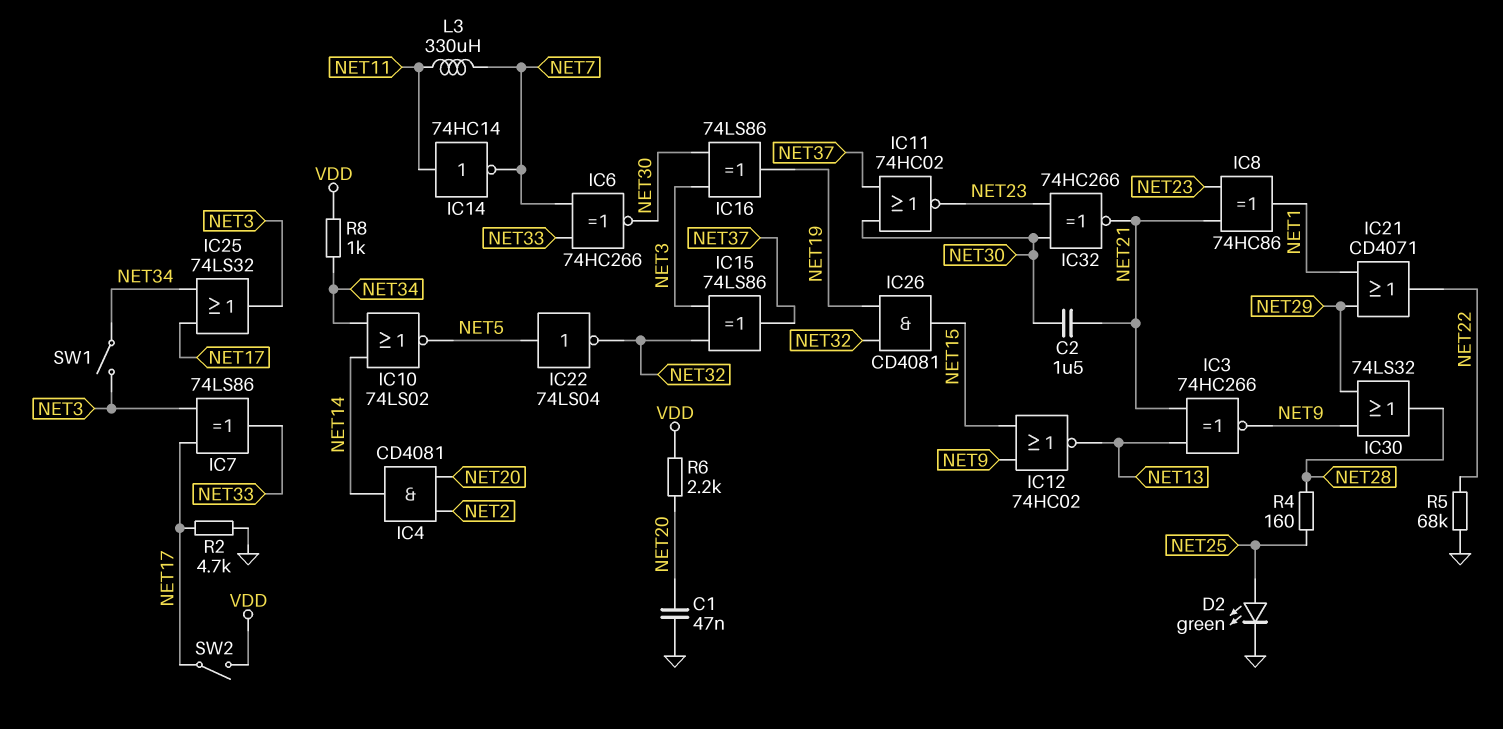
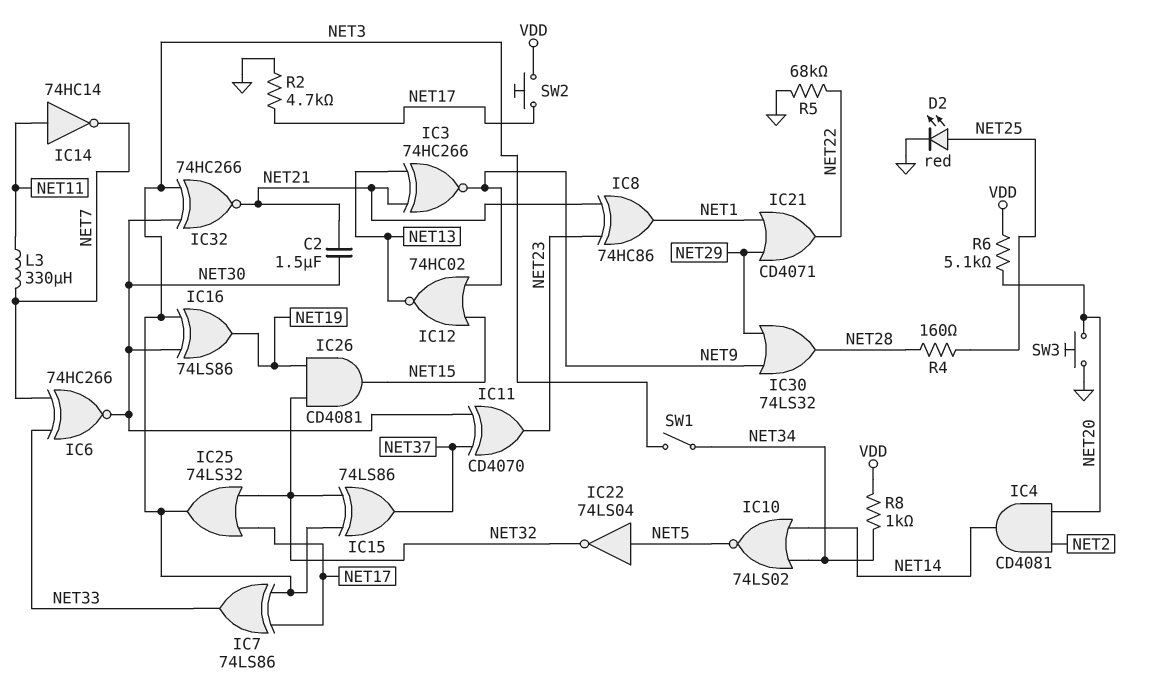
C1: 47nF (GND, NET20) -> none
D2: LED green (A NET25, K GND) -> LED red (A NET25, K GND)
IC11: NOR 74HC02 (in NET30, in NET37, out NET23) -> XOR CD4070 (in NET30, in NET37, out NET23)
IC25: OR 74LS32 (in NET17, in NET34, out NET3) -> OR 74LS32 (in NET17, in NET32, out NET3)
IC32: XNOR 74HC266 (in NET23, in NET30, out NET21) -> XNOR 74HC266 (in NET3, in NET30, out NET21)
R6: 2.2k (NET20, VDD) -> 5.1k (NET20, VDD)
SW2: switch (NET17, VDD) -> button (NET17, VDD)
SW3: none -> button (GND, NET20)

